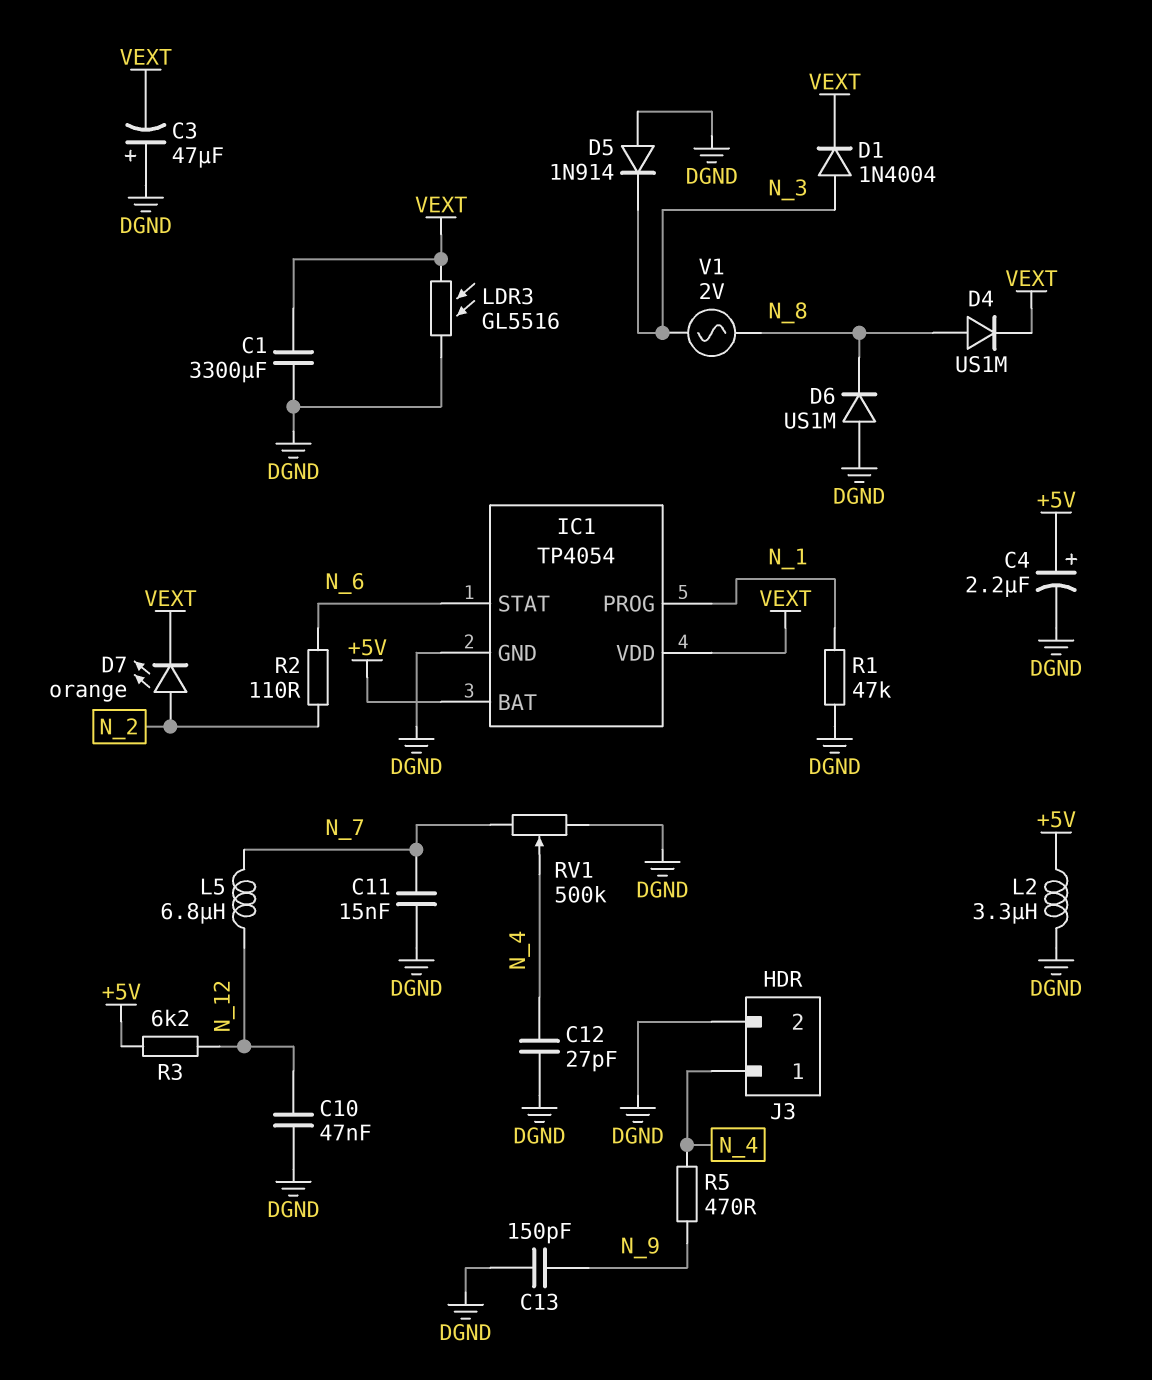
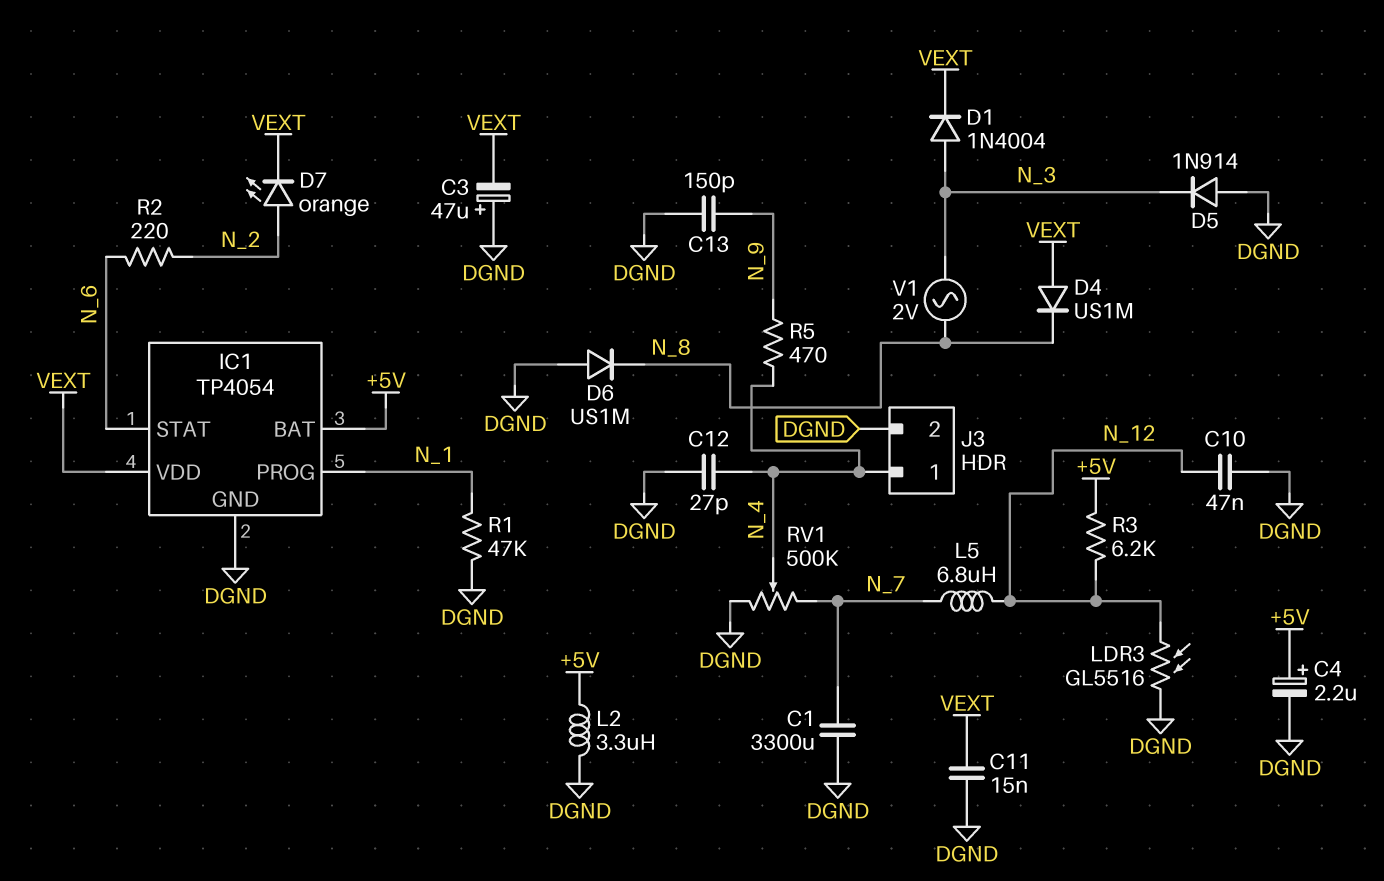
C1: 3300uF (DGND, VEXT) -> 3300uF (DGND, N_7)
C11: 15nF (DGND, N_7) -> 15nF (DGND, VEXT)
D4: diode US1M (A N_8, K VEXT) -> diode US1M (A VEXT, K N_8)
LDR3: GL5516 (DGND, VEXT) -> GL5516 (DGND, N_12)
R2: 110 (N_2, N_6) -> 220 (N_2, N_6)

